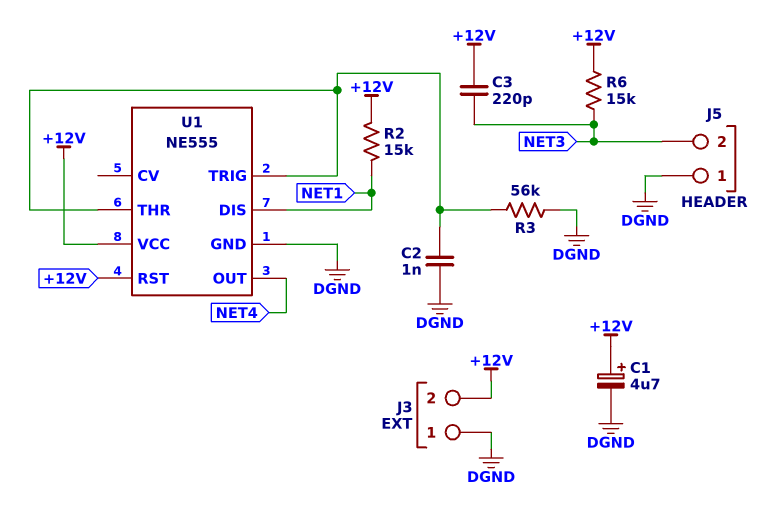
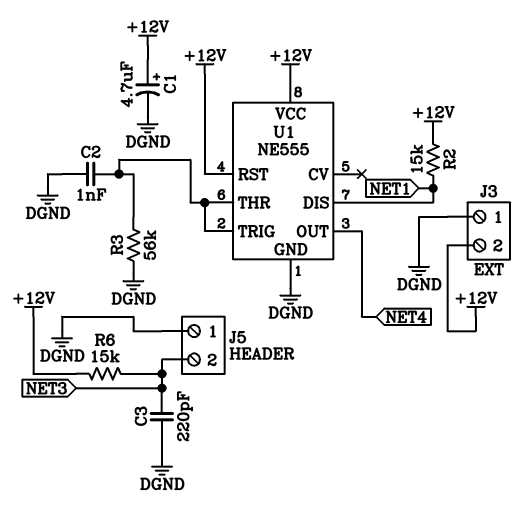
C3: 220pF (+12V, NET3) -> 220pF (DGND, NET3)

